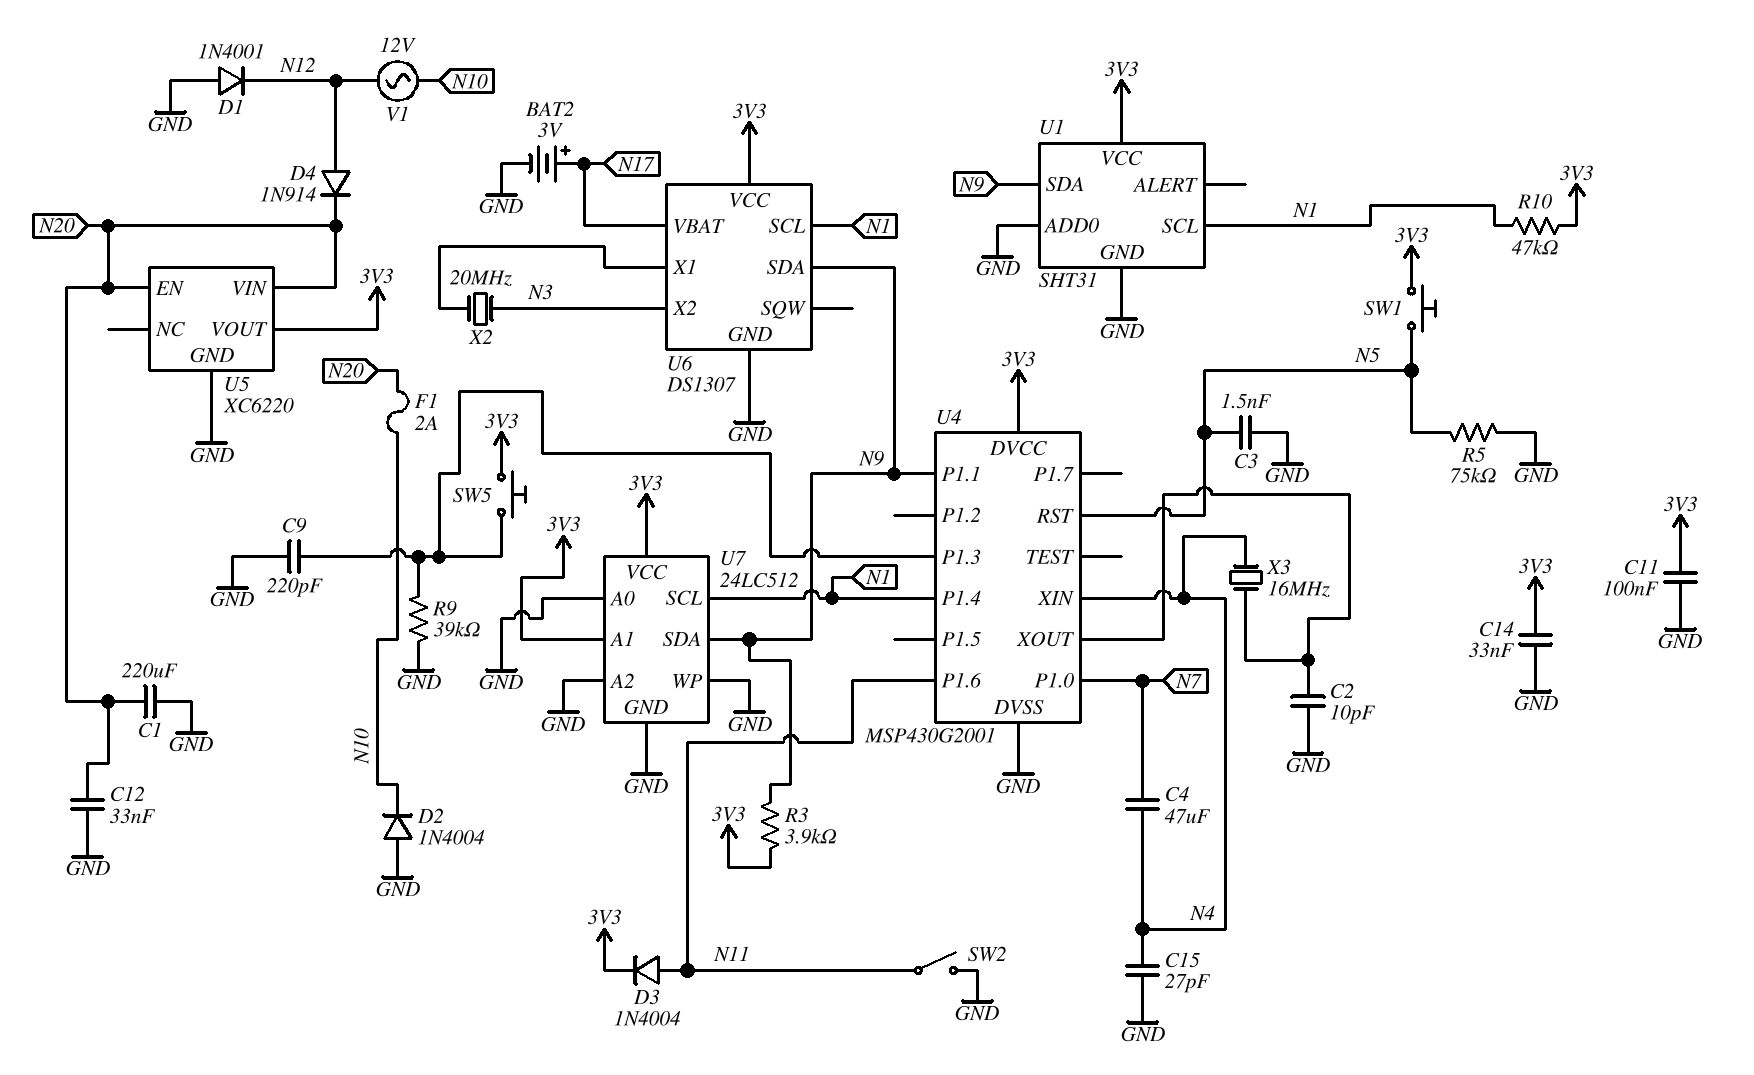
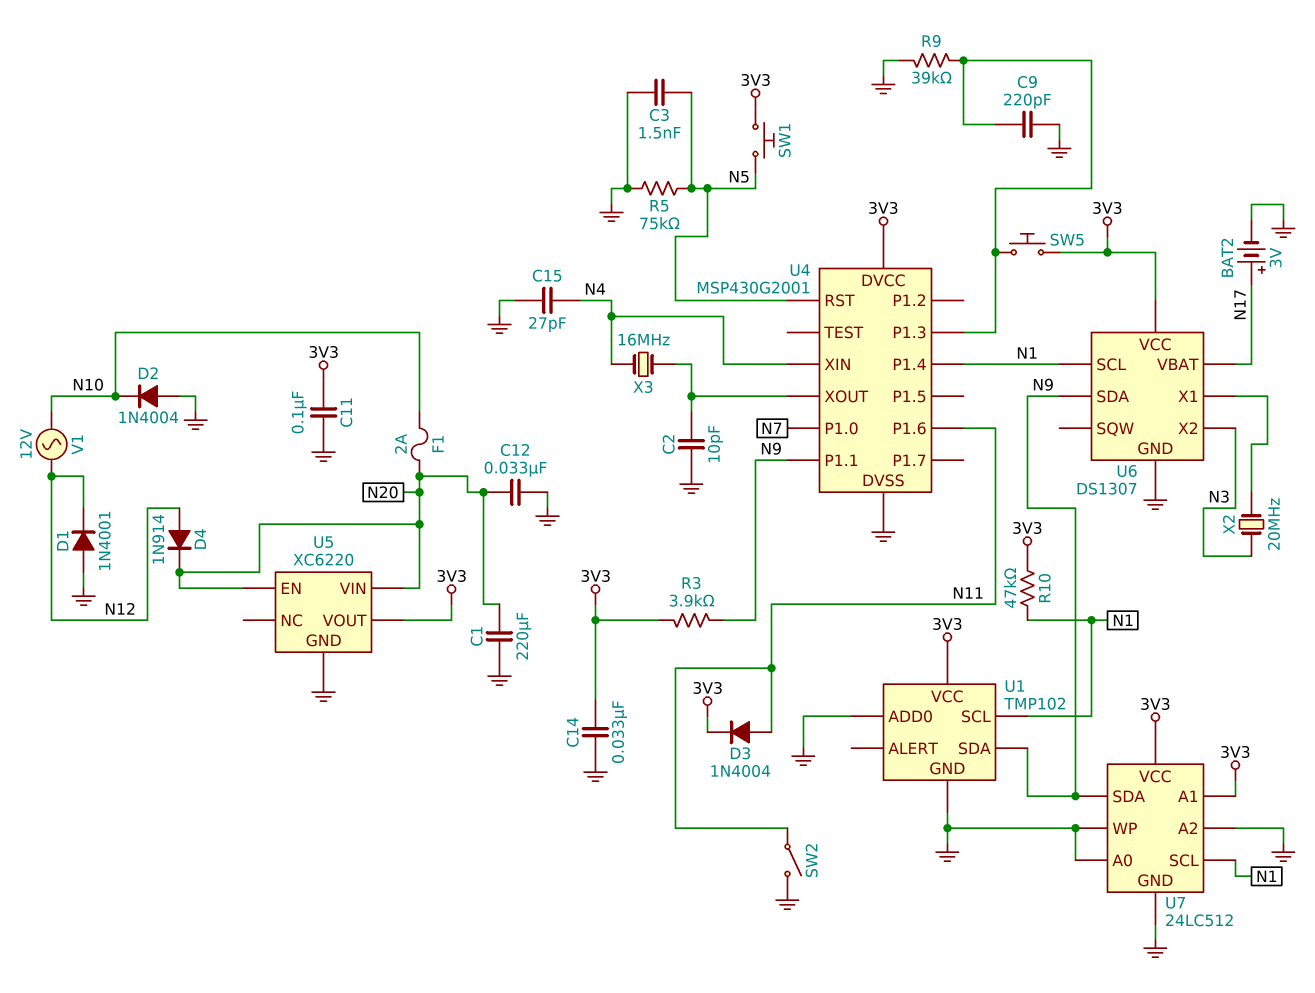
C4: 47uF (N4, N7) -> none
U1: SHT31 -> TMP102

